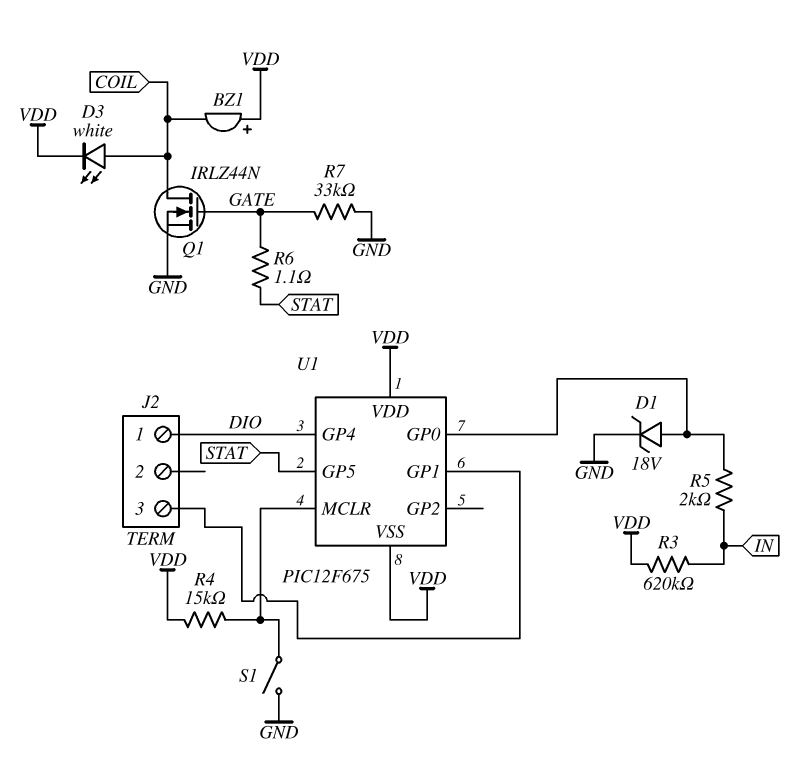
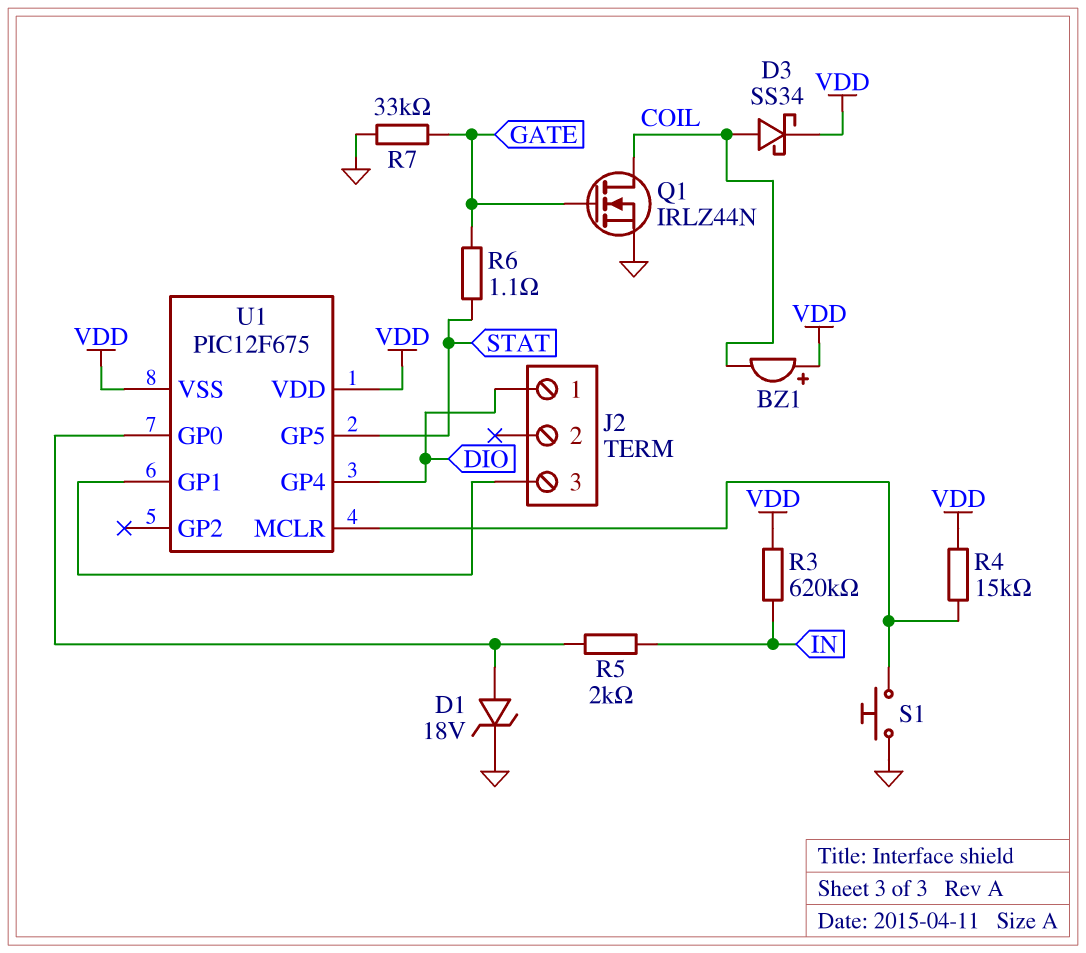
D3: LED white (A COIL, K VDD) -> schottky SS34 (A COIL, K VDD)
S1: switch (GND, U1/MCLR) -> button (GND, U1/MCLR)

